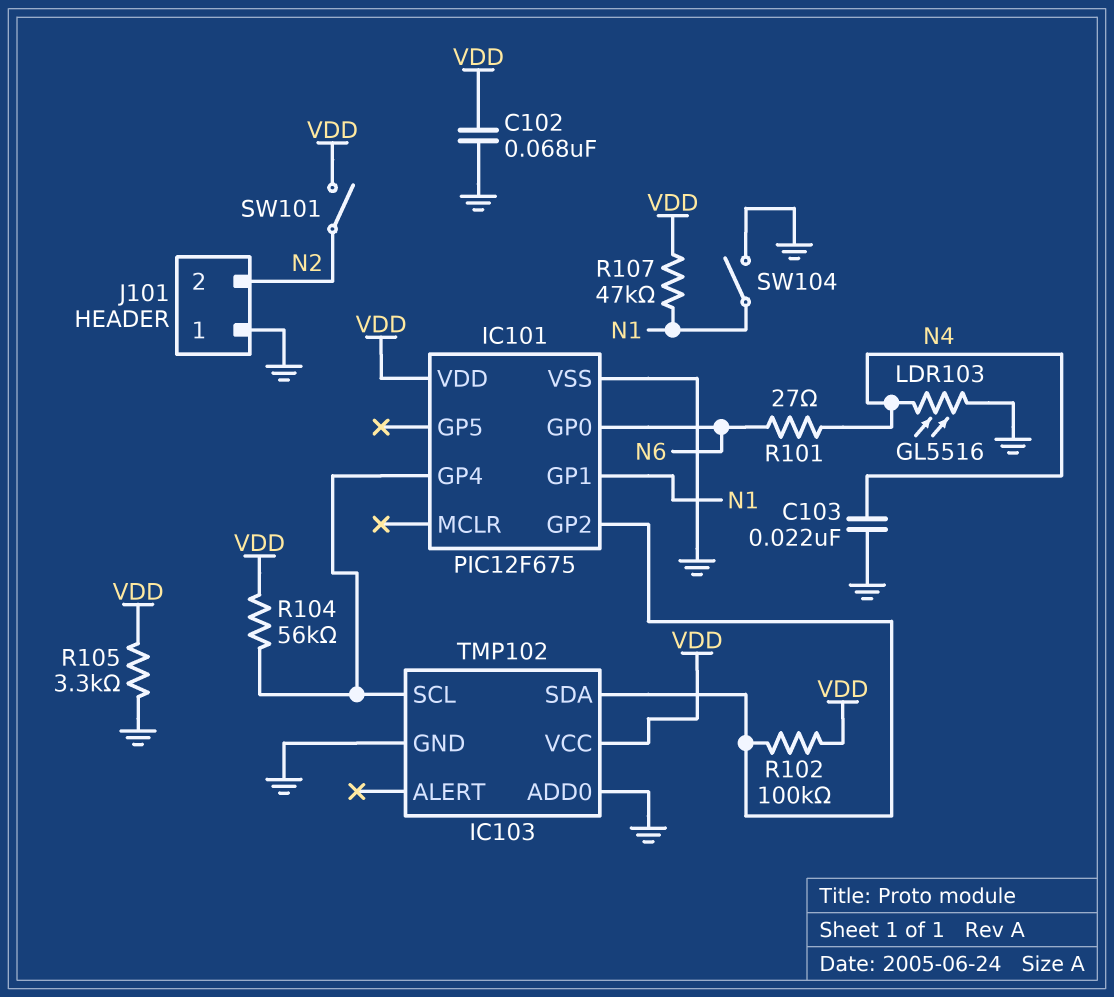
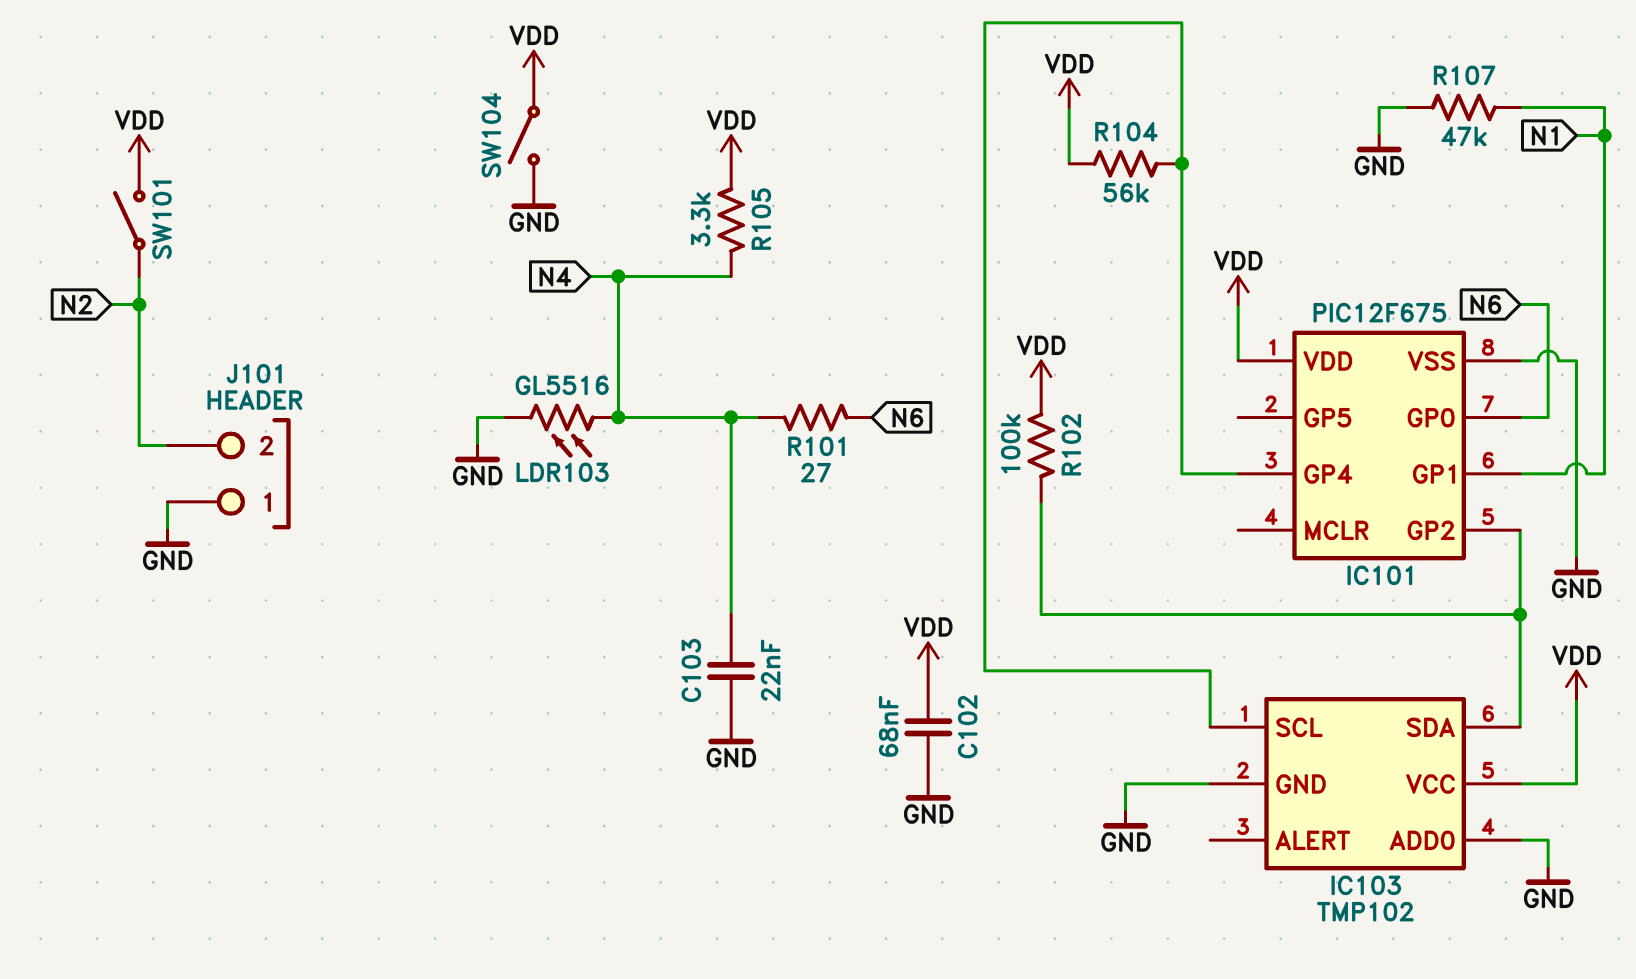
R105: 3.3k (GND, VDD) -> 3.3k (N4, VDD)
R107: 47k (N1, VDD) -> 47k (GND, N1)
SW104: switch (GND, N1) -> switch (GND, VDD)

